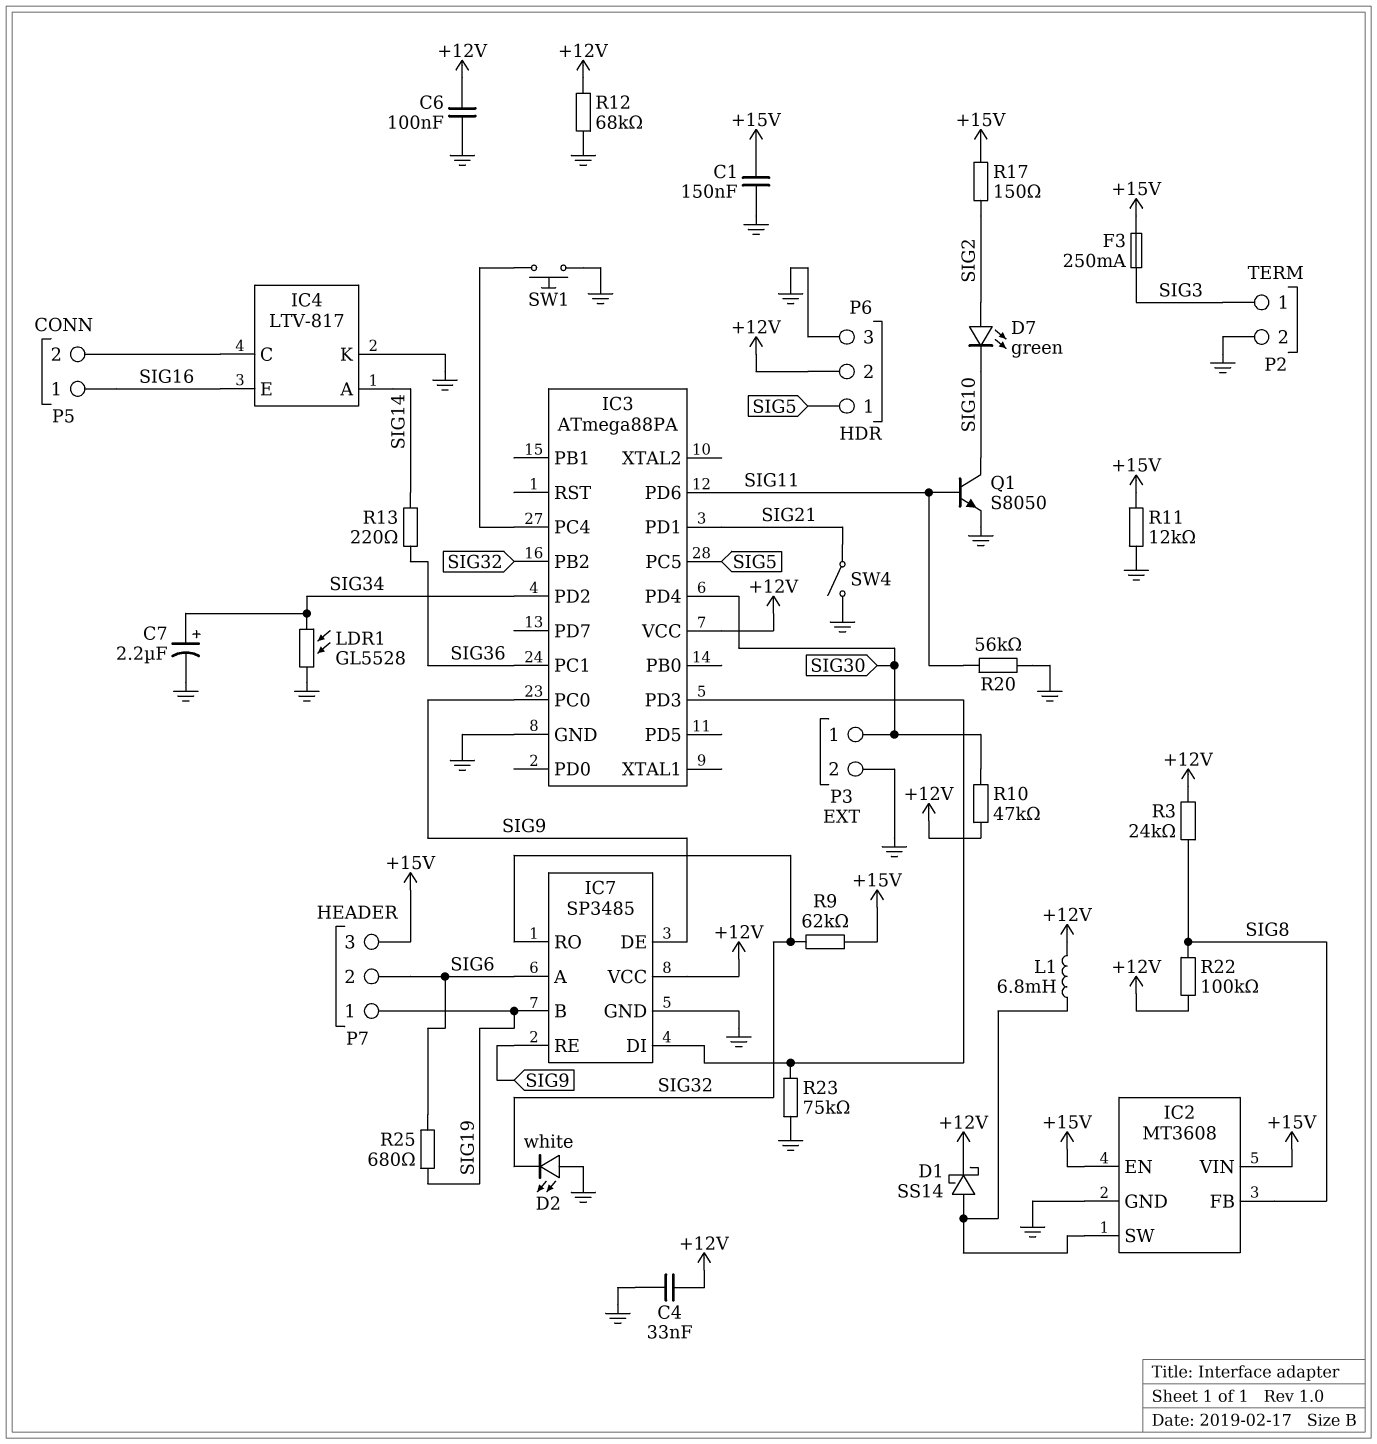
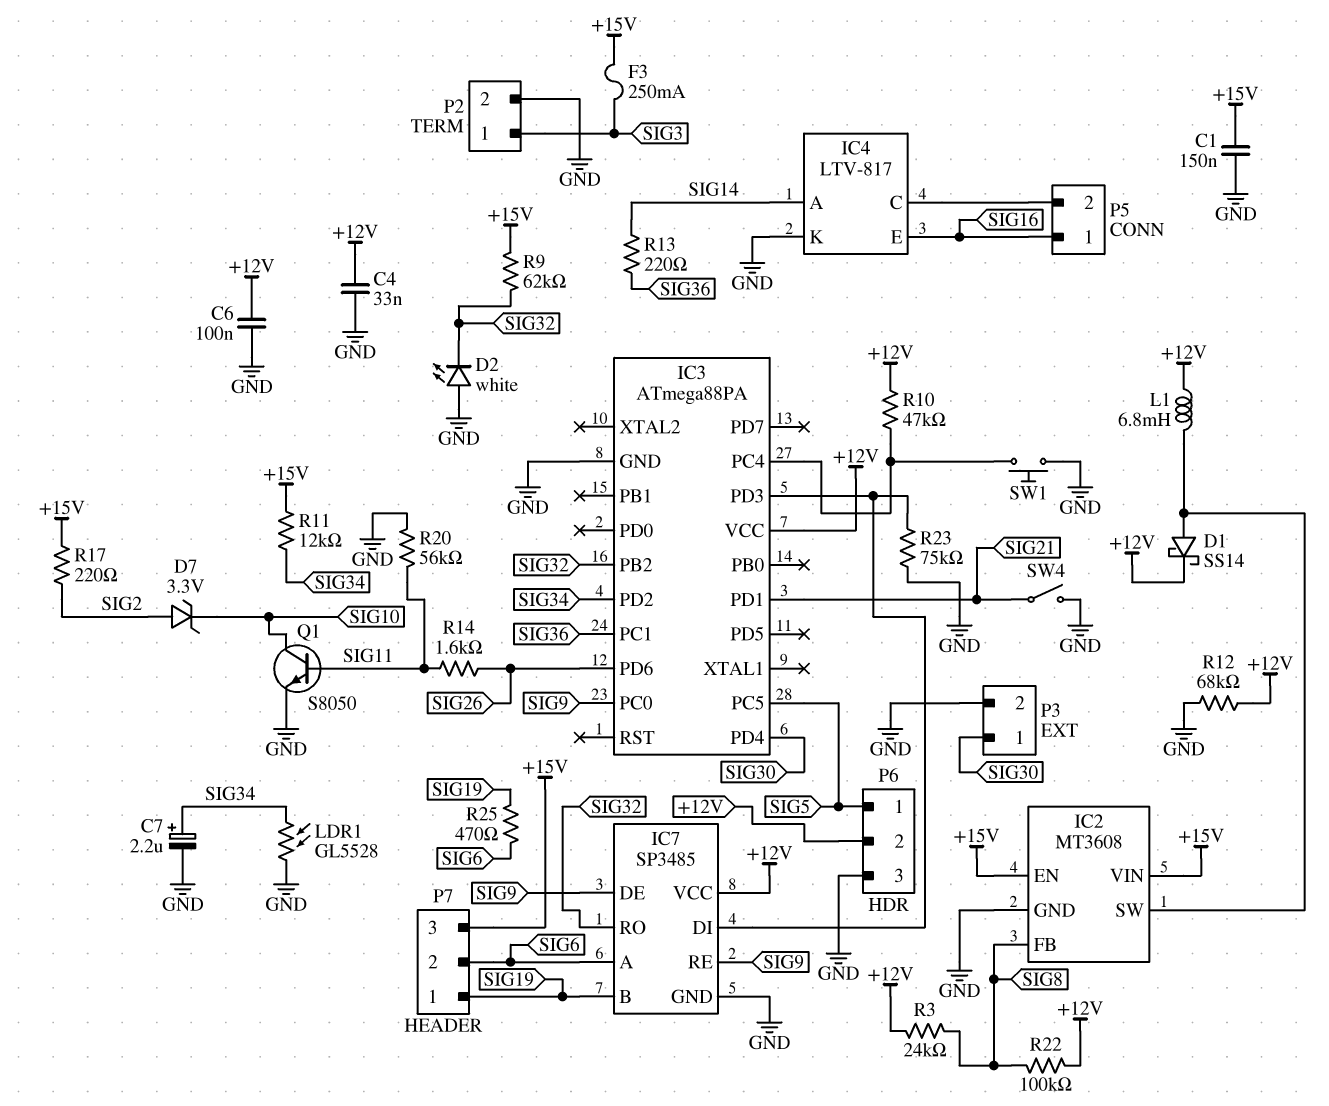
D7: LED green (A SIG2, K SIG10) -> zener 3.3V (A SIG2, K SIG10)
IC3 pin PD6: SIG11 -> SIG26
R10: 47k (+12V, SIG30) -> 47k (+12V, IC3/PC4)
R11: 12k (+15V, GND) -> 12k (+15V, SIG34)
R14: none -> 1.6k (SIG11, SIG26)
R17: 150 (+15V, SIG2) -> 220 (+15V, SIG2)
R25: 680 (SIG6, SIG19) -> 470 (SIG6, SIG19)

